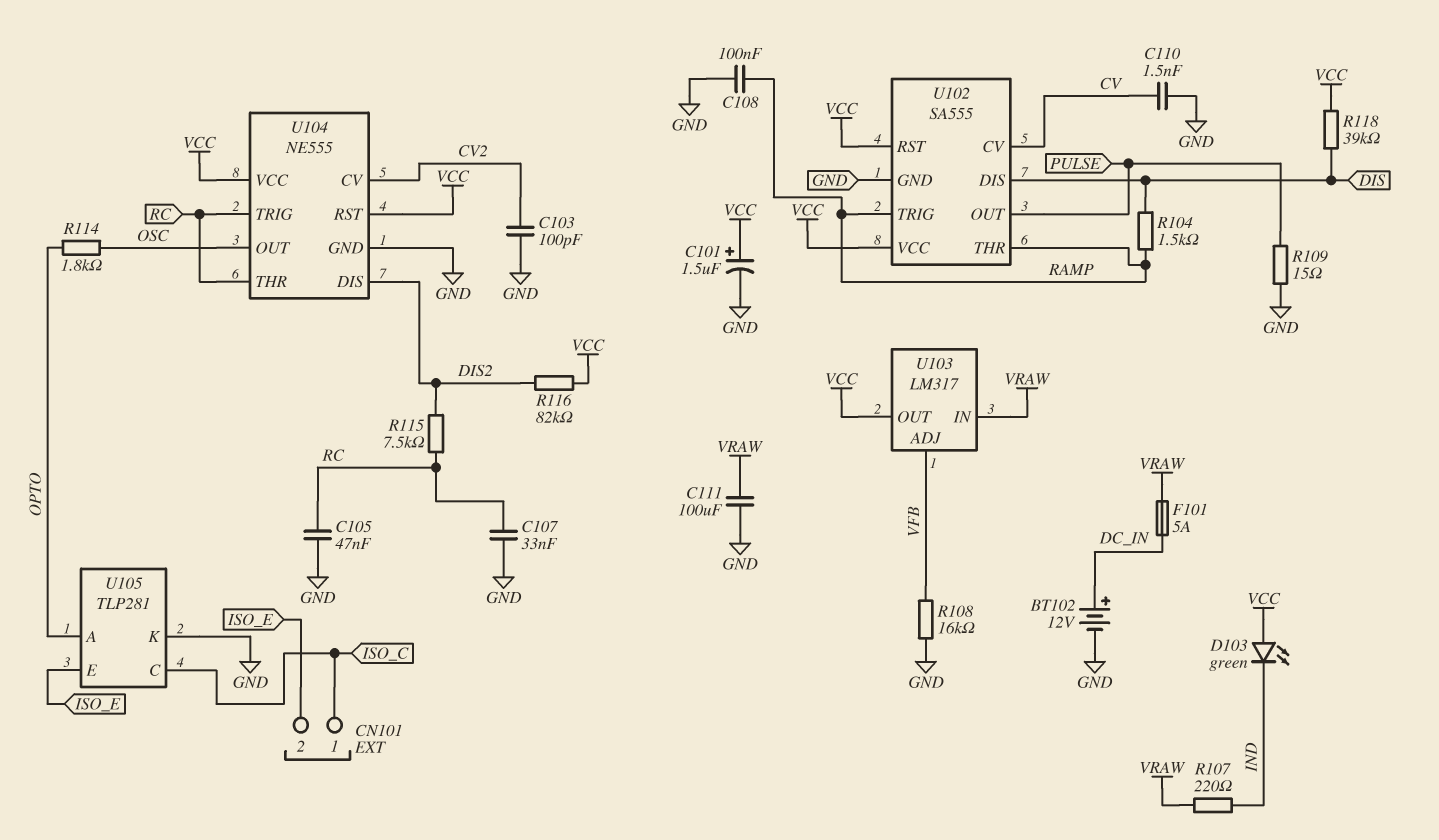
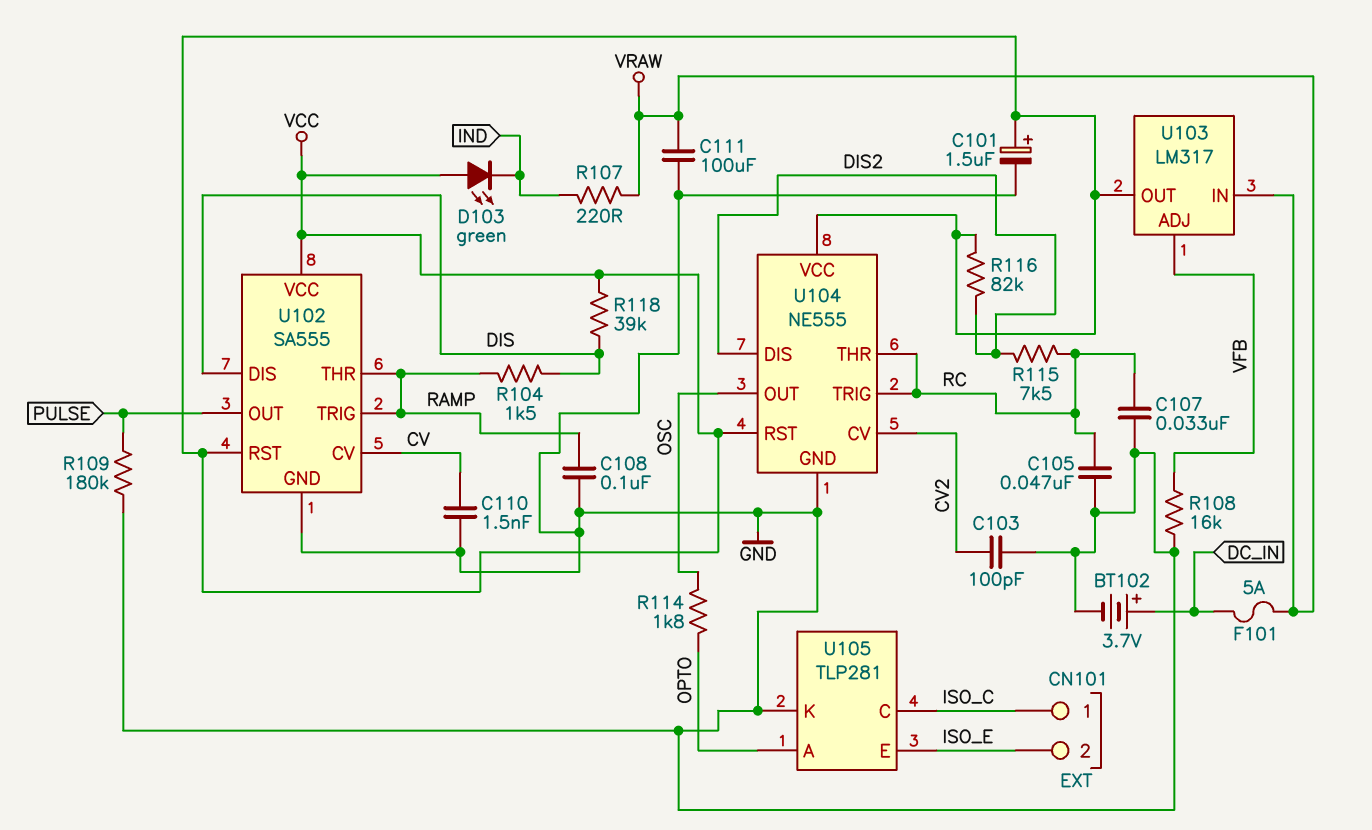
BT102: 12V (plus DC_IN, minus GND) -> 3.7V (plus DC_IN, minus GND)
R109: 15 (GND, PULSE) -> 180k (GND, PULSE)

